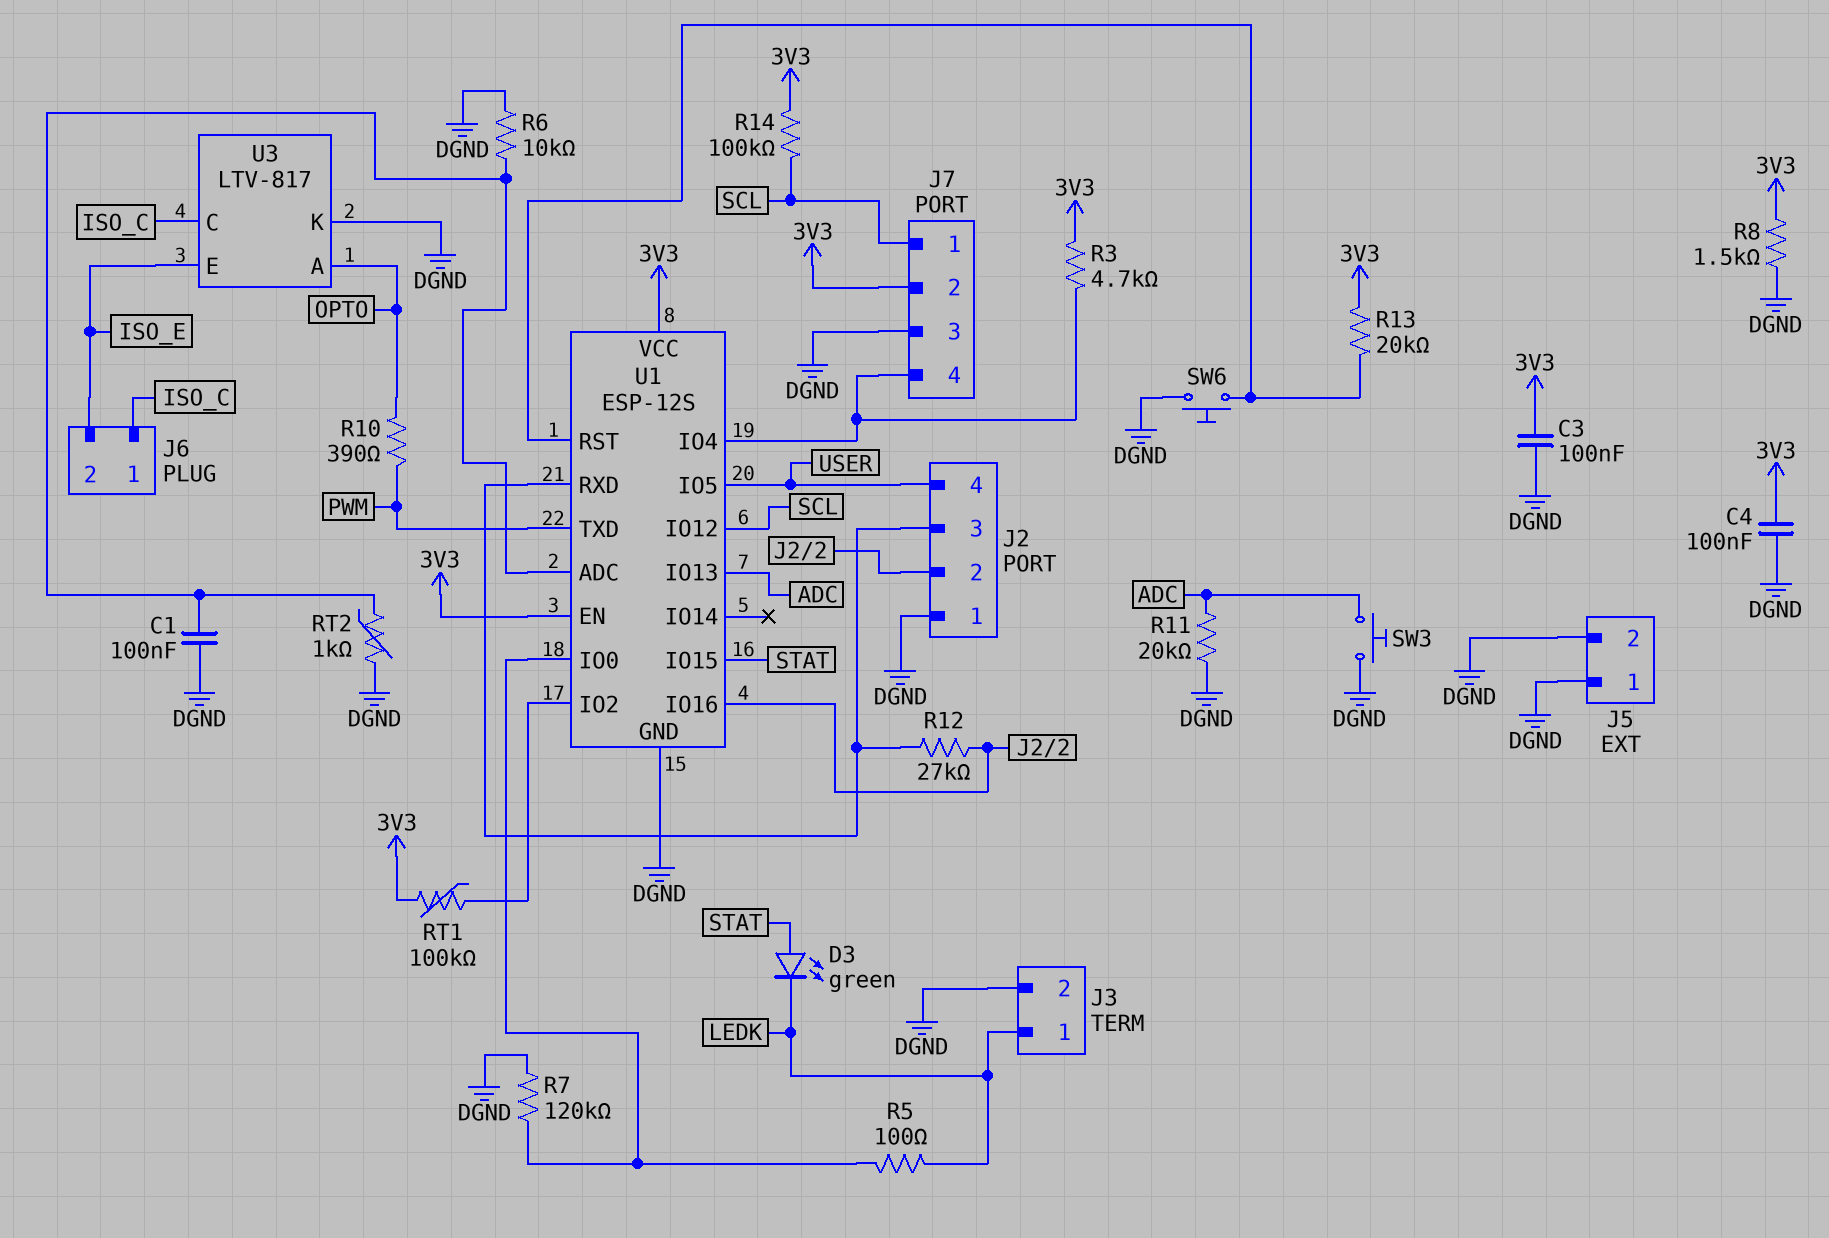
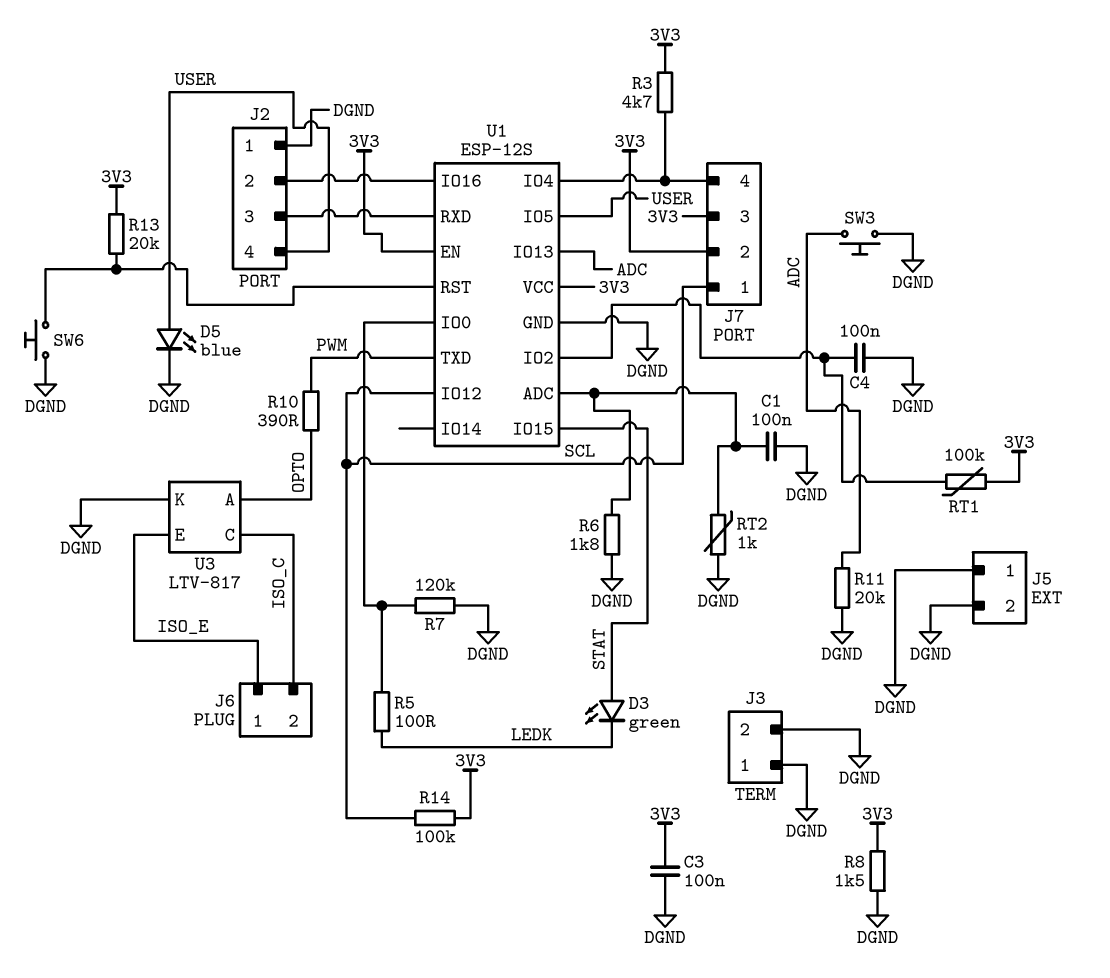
C4: 100nF (3V3, DGND) -> 100nF (DGND, U1/IO2)
D5: none -> LED blue (A USER, K DGND)
J3 pin 1: LEDK -> DGND
J6 pin 1: ISO_C -> ISO_E
J6 pin 2: ISO_E -> ISO_C
J7 pin 3: DGND -> 3V3
R6: 10k (DGND, U1/ADC) -> 1.8k (DGND, U1/ADC)
R12: 27k (J2/2, J2/3) -> none

